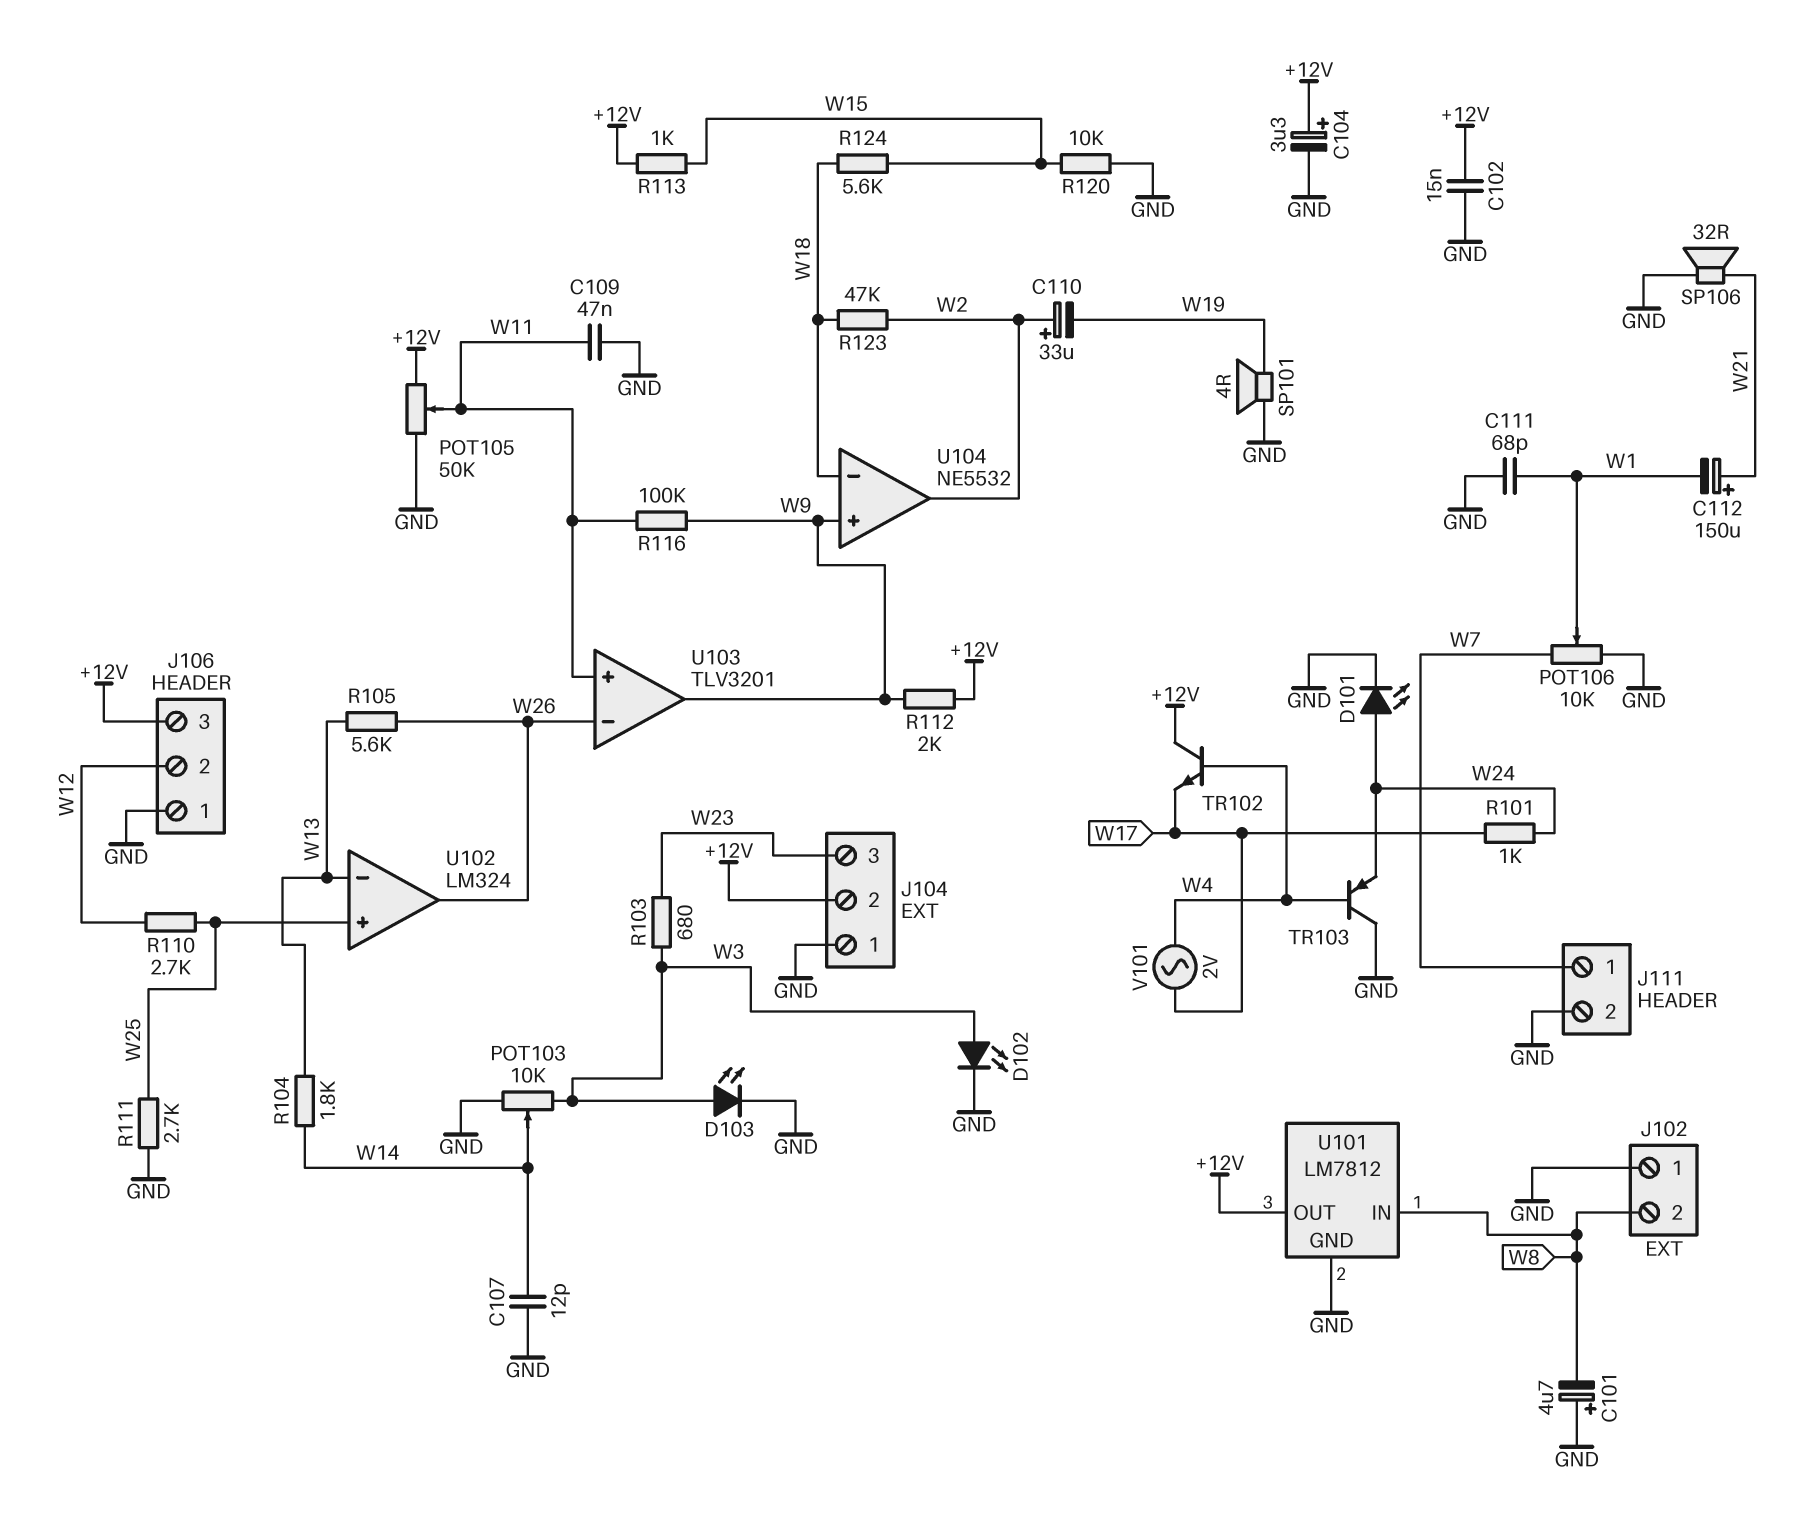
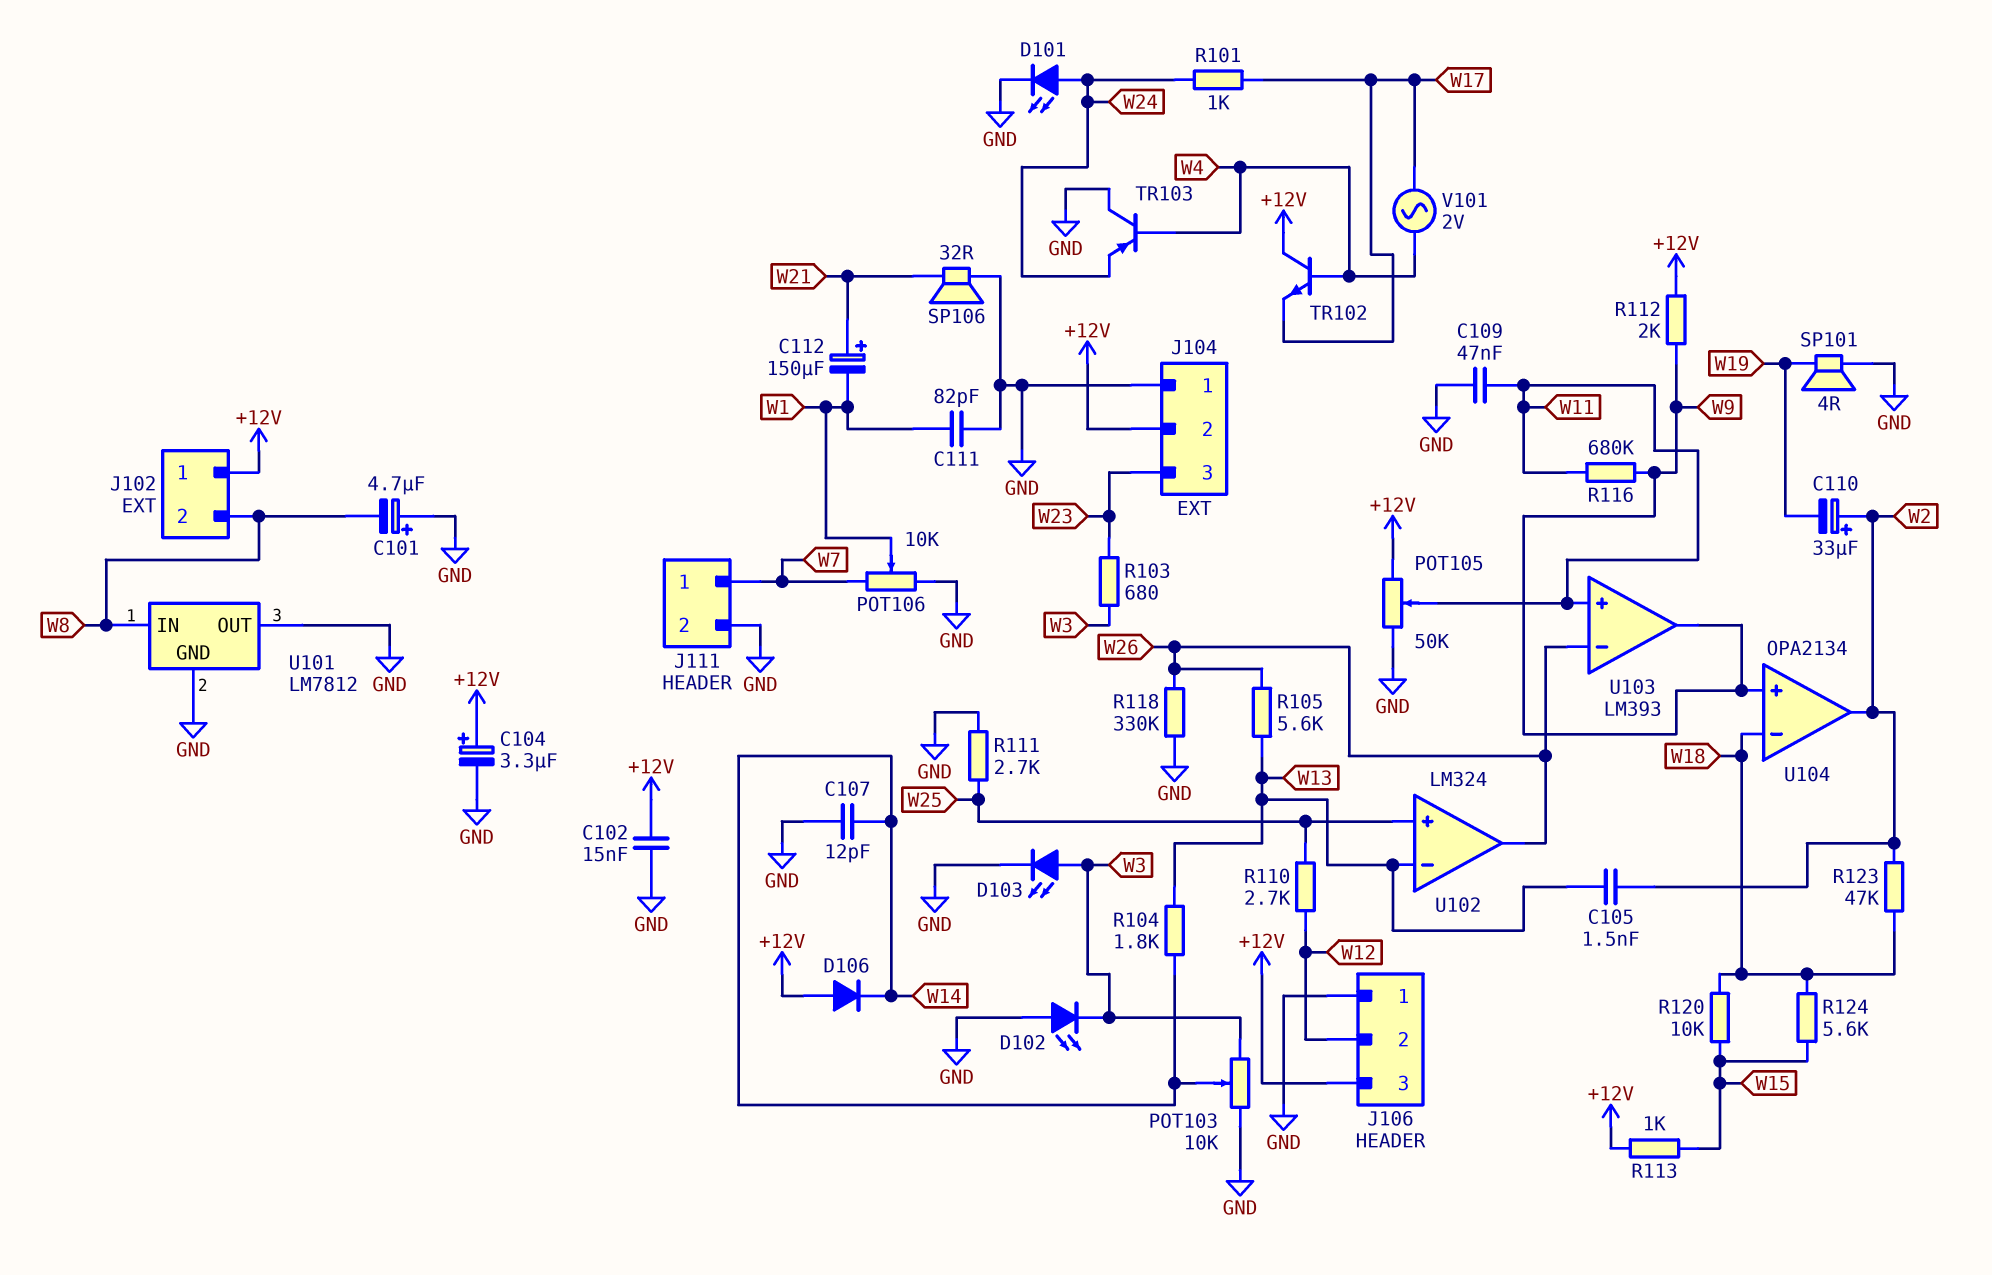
C105: none -> 1.5nF (W2, W13)
C111: 68pF (GND, W1) -> 82pF (GND, W1)
D102: LED (A W3, K GND) -> LED (A GND, K W3)
D106: none -> diode (A +12V, K W14)
J102 pin 1: GND -> +12V
R116: 100k (W9, W11) -> 680k (W9, W11)
R118: none -> 330k (GND, W26)
R120: 10k (GND, W15) -> 10k (W15, W18)
U101 pin OUT: +12V -> GND
U103: TLV3201 -> LM393
U104: NE5532 -> OPA2134

